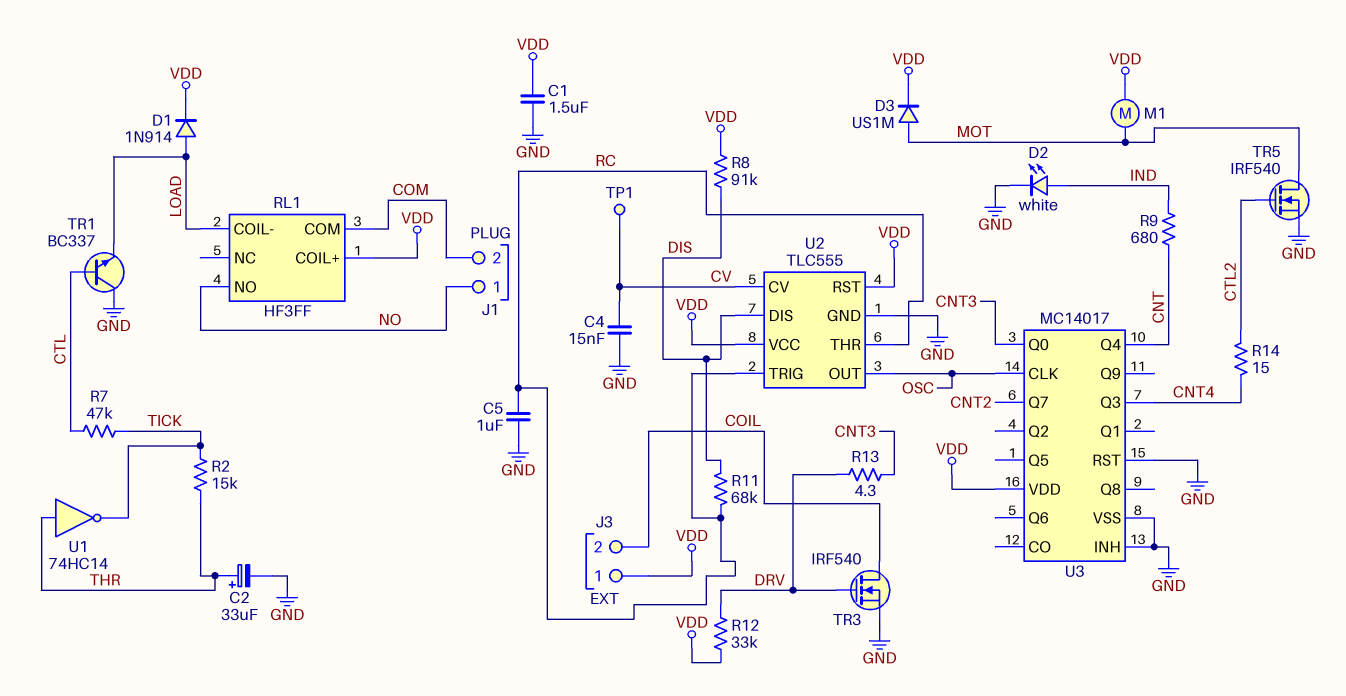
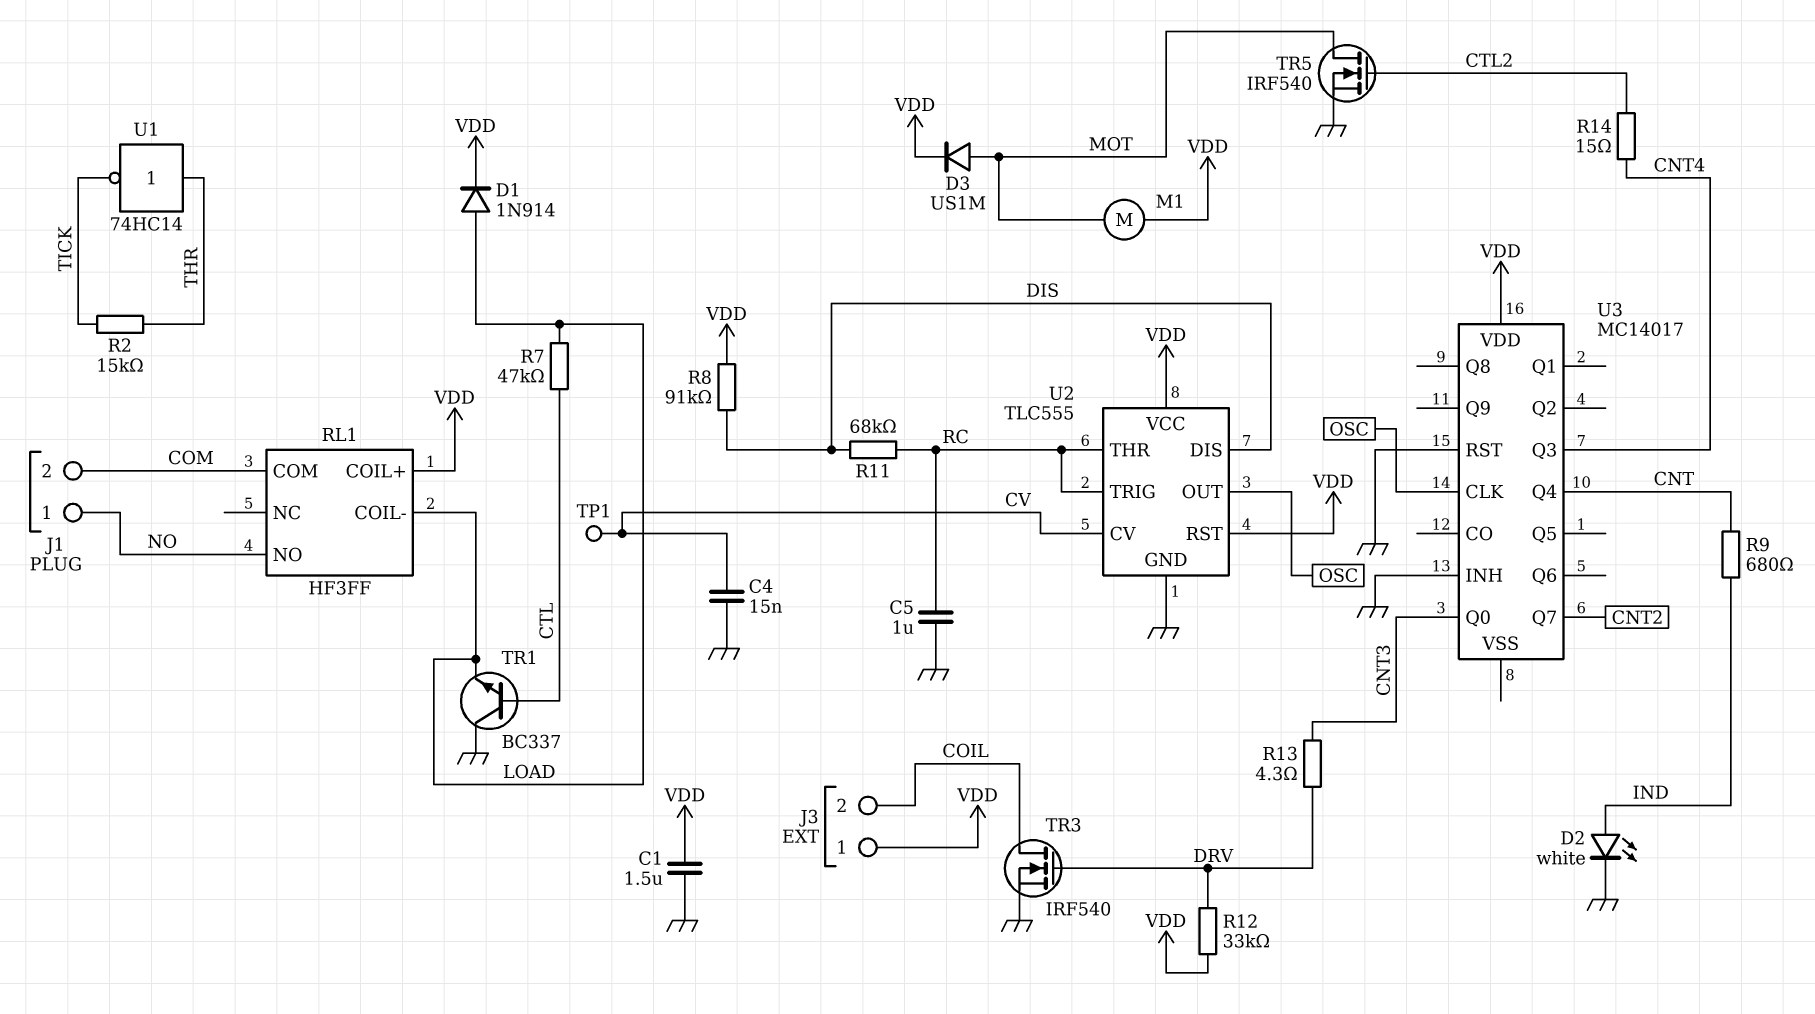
C2: 33uF (plus THR, minus GND) -> none
R7: 47k (CTL, TICK) -> 47k (CTL, LOAD)
U3 pin VSS: GND -> none

